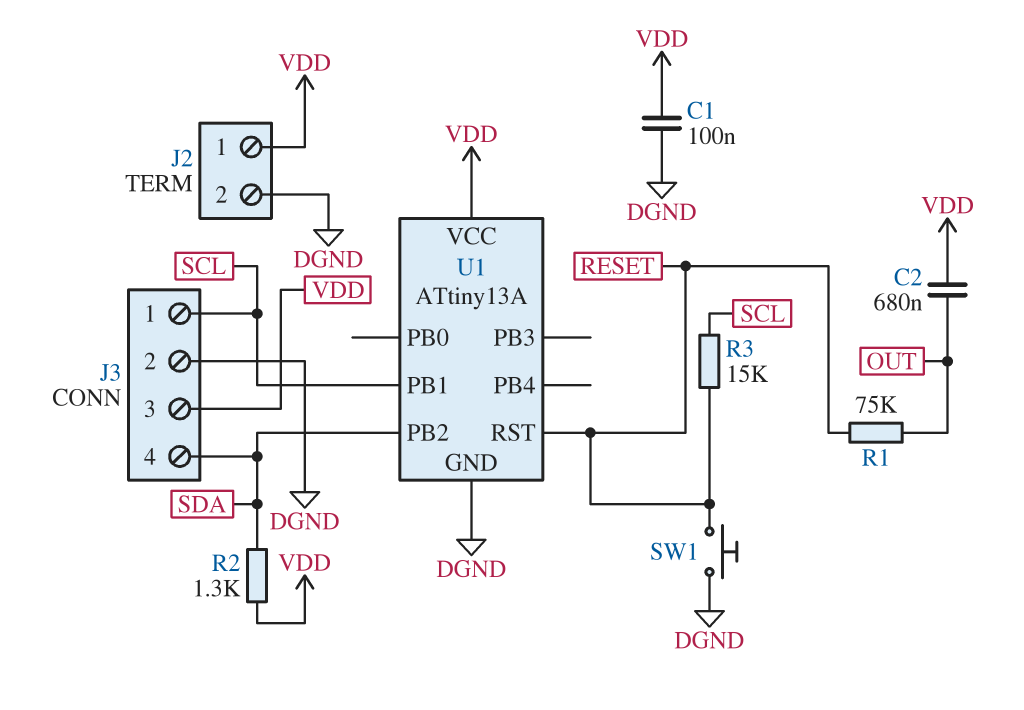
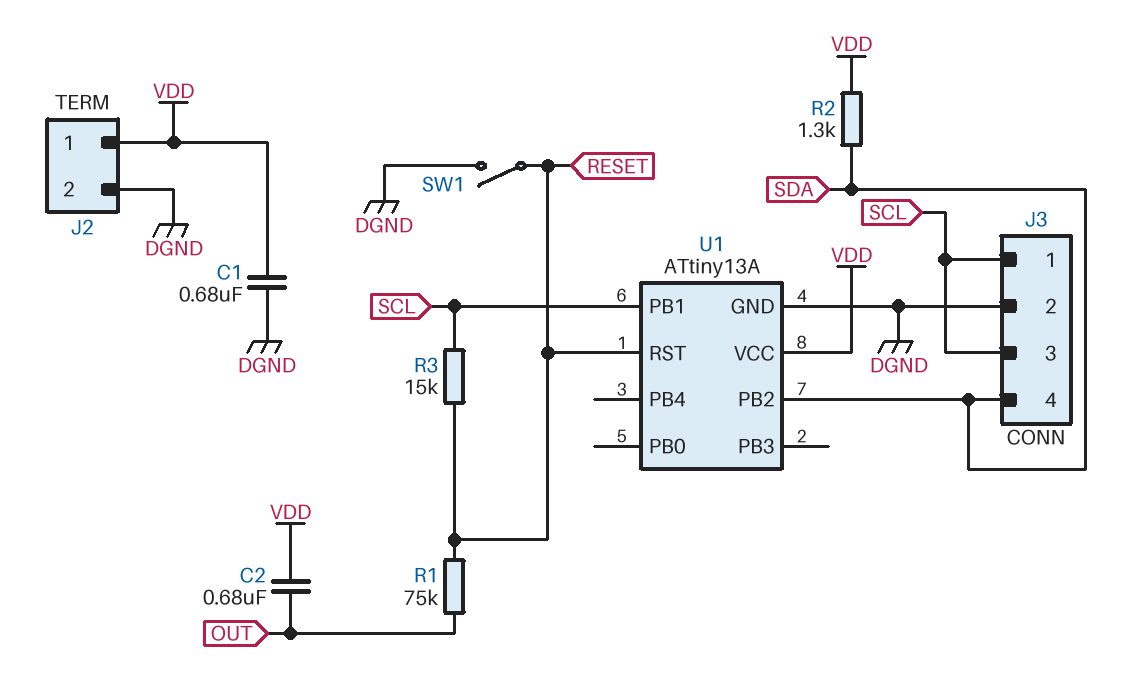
C1: 100nF (DGND, VDD) -> 680nF (DGND, VDD)
J3 pin 3: VDD -> SCL
SW1: button (DGND, RESET) -> switch (DGND, RESET)

